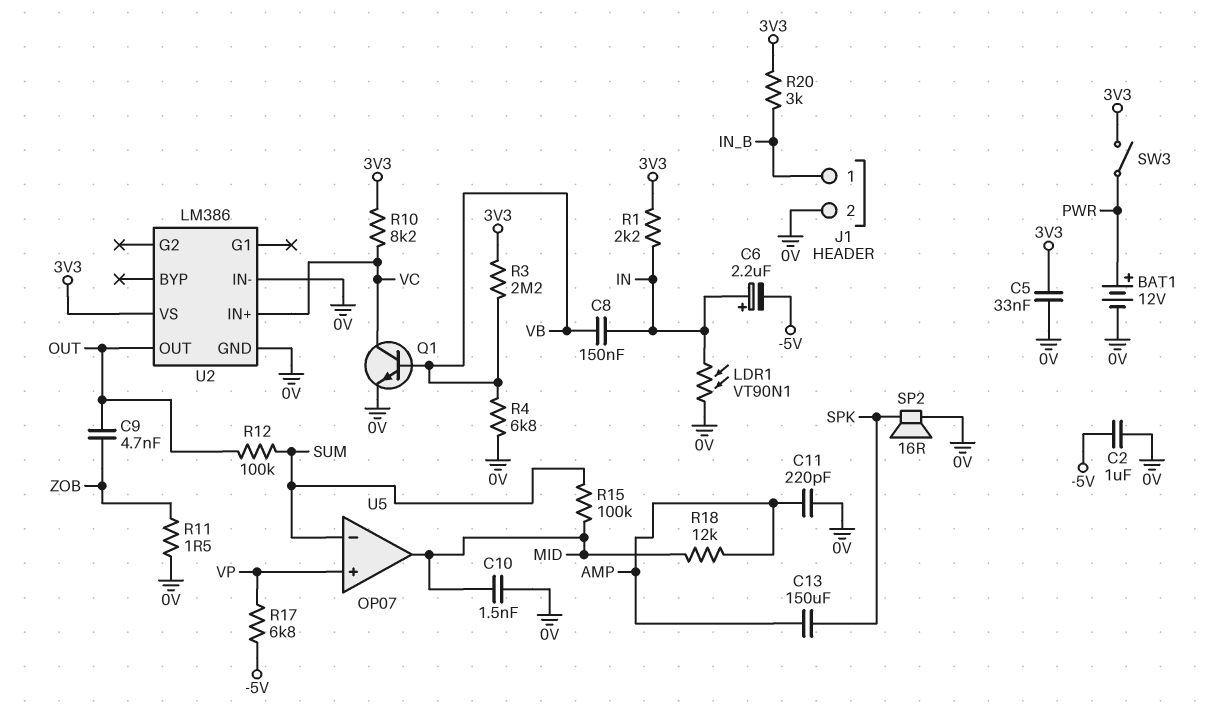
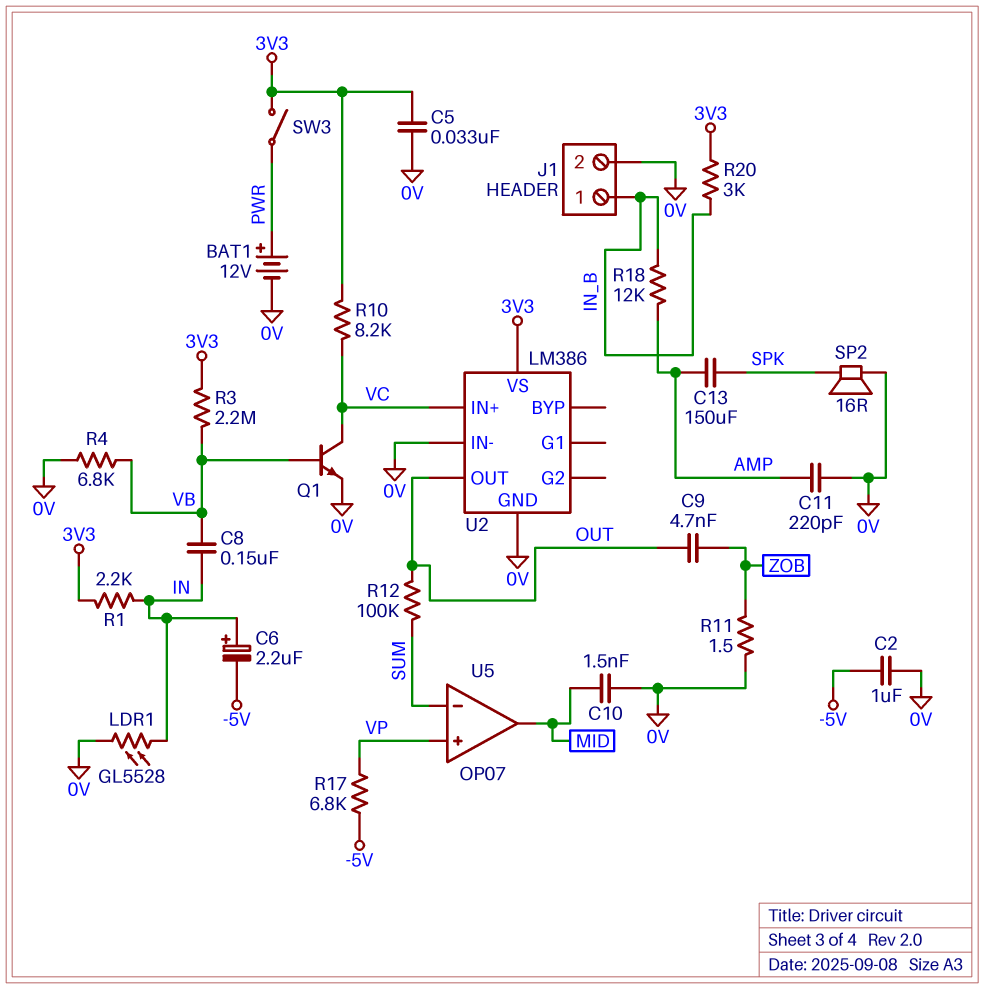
LDR1: VT90N1 (0V, IN) -> GL5528 (0V, IN)
R15: 100k (MID, SUM) -> none
R18: 12k (AMP, MID) -> 12k (AMP, IN_B)

